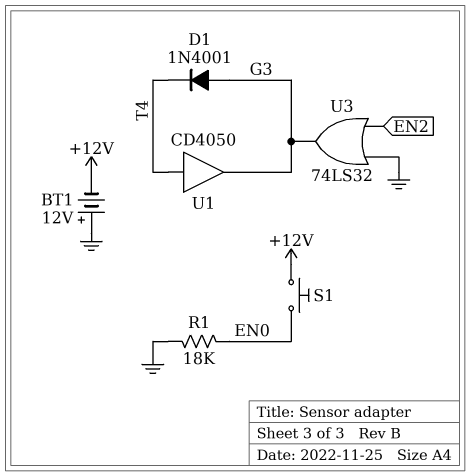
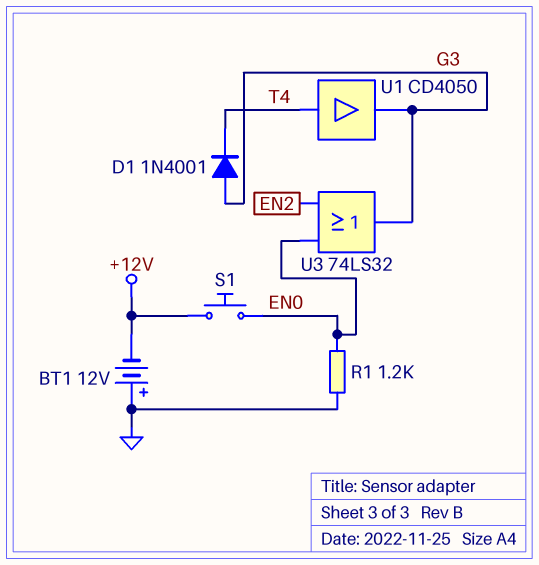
R1: 18k (EN0, GND) -> 1.2k (EN0, GND)
U3: OR 74LS32 (in EN2, in GND, out G3) -> OR 74LS32 (in EN0, in EN2, out G3)

